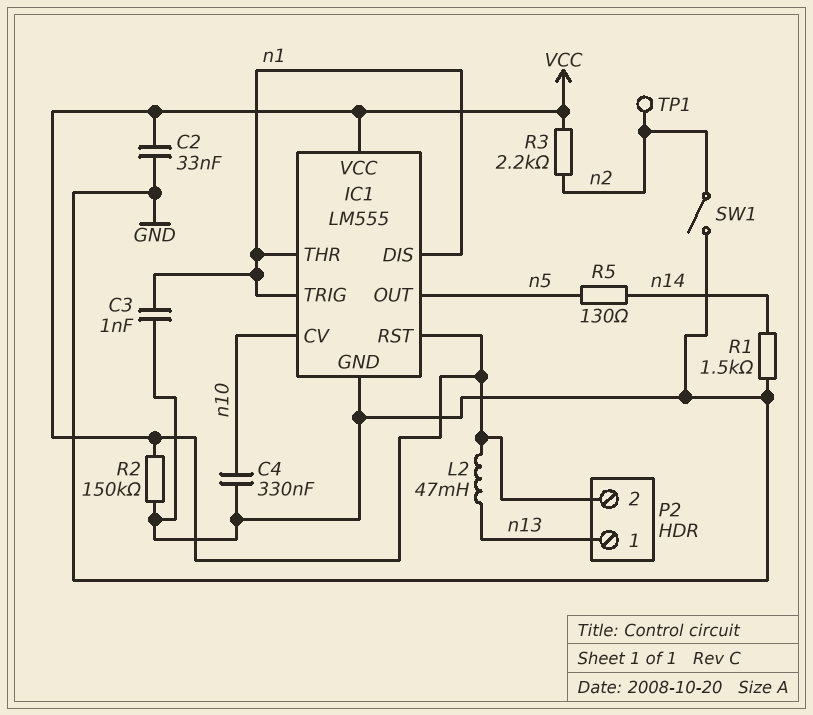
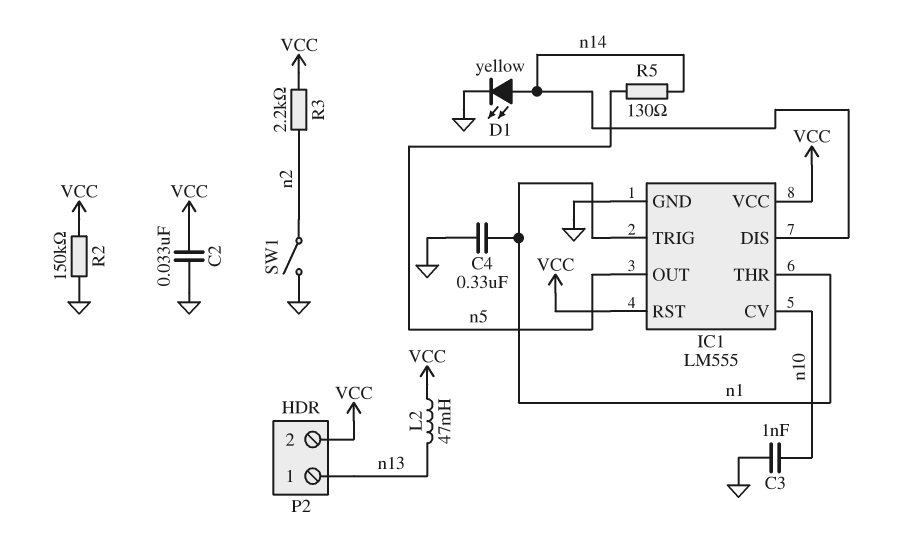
C3: 1nF (GND, n1) -> 1nF (GND, n10)
C4: 330nF (GND, n10) -> 330nF (GND, n1)
D1: none -> LED yellow (A n14, K GND)
IC1 pin DIS: n1 -> n14
R1: 1.5k (GND, n14) -> none
TP1: test point (n2) -> none

